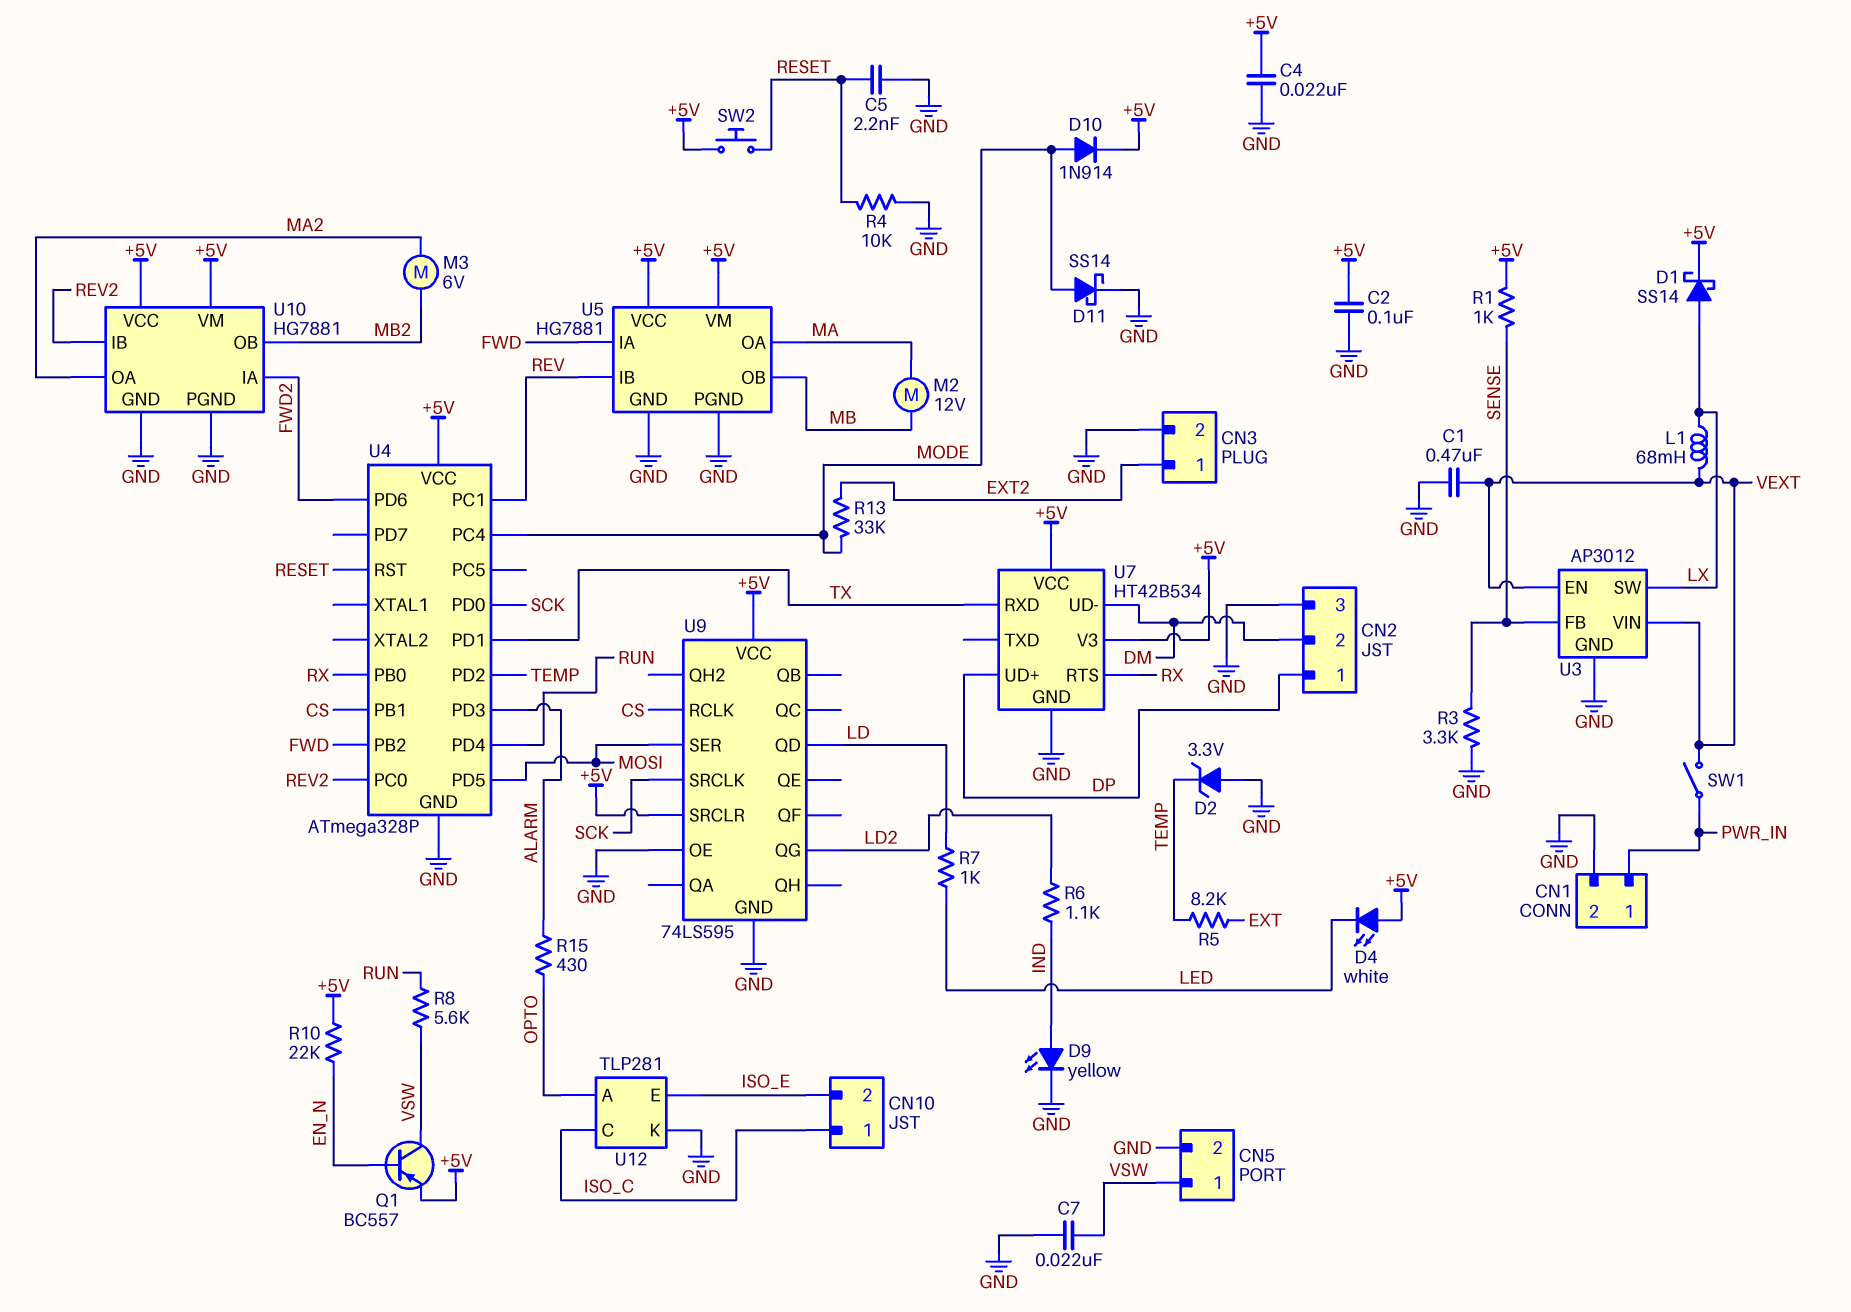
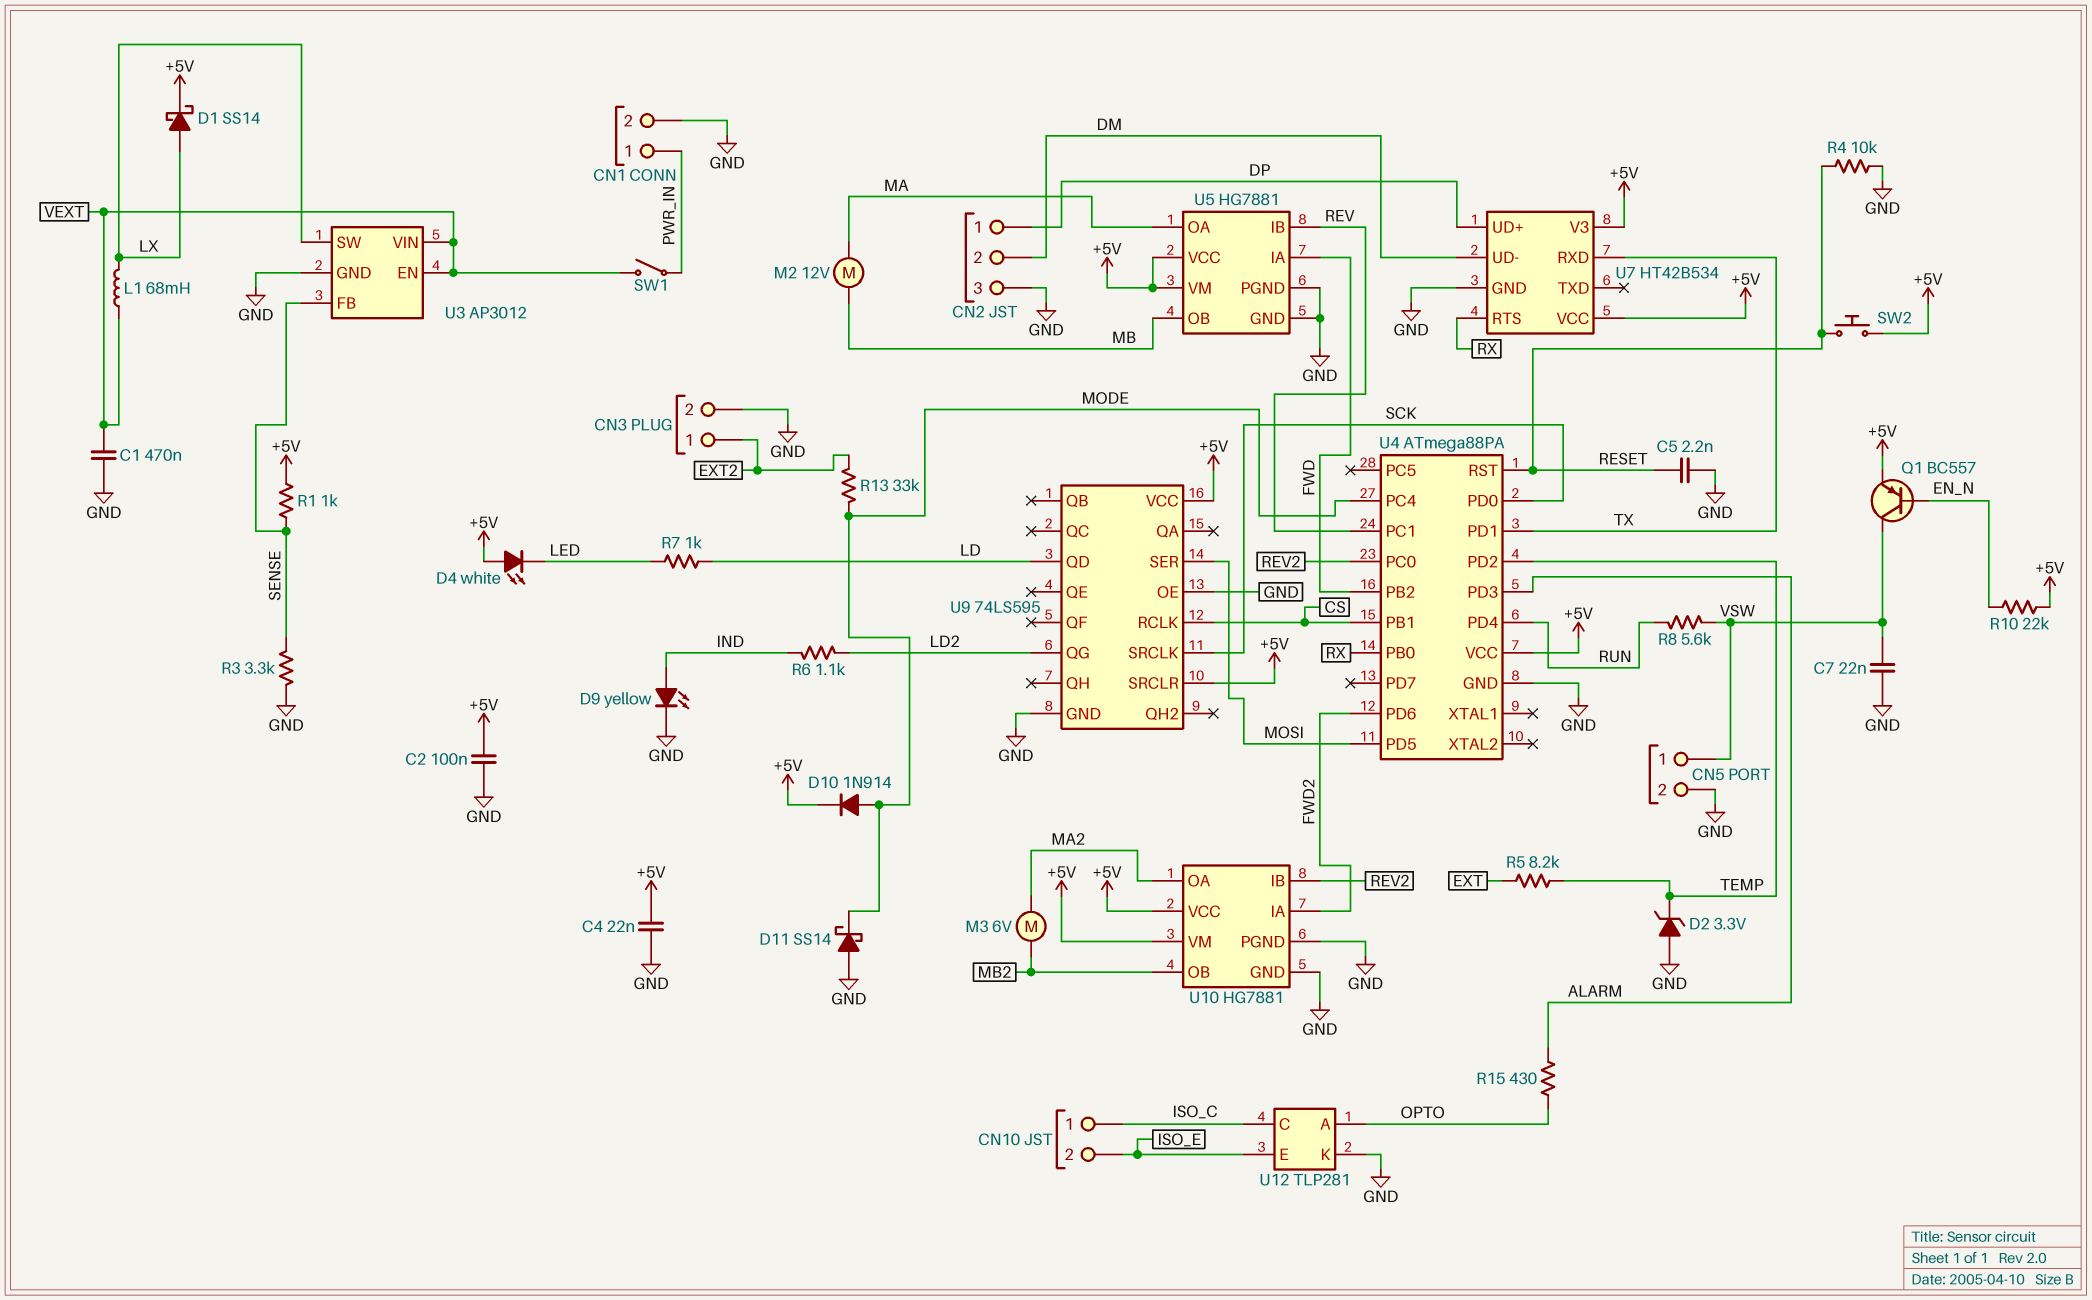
D11: schottky SS14 (A MODE, K GND) -> schottky SS14 (A GND, K MODE)
U4: ATmega328P -> ATmega88PA

